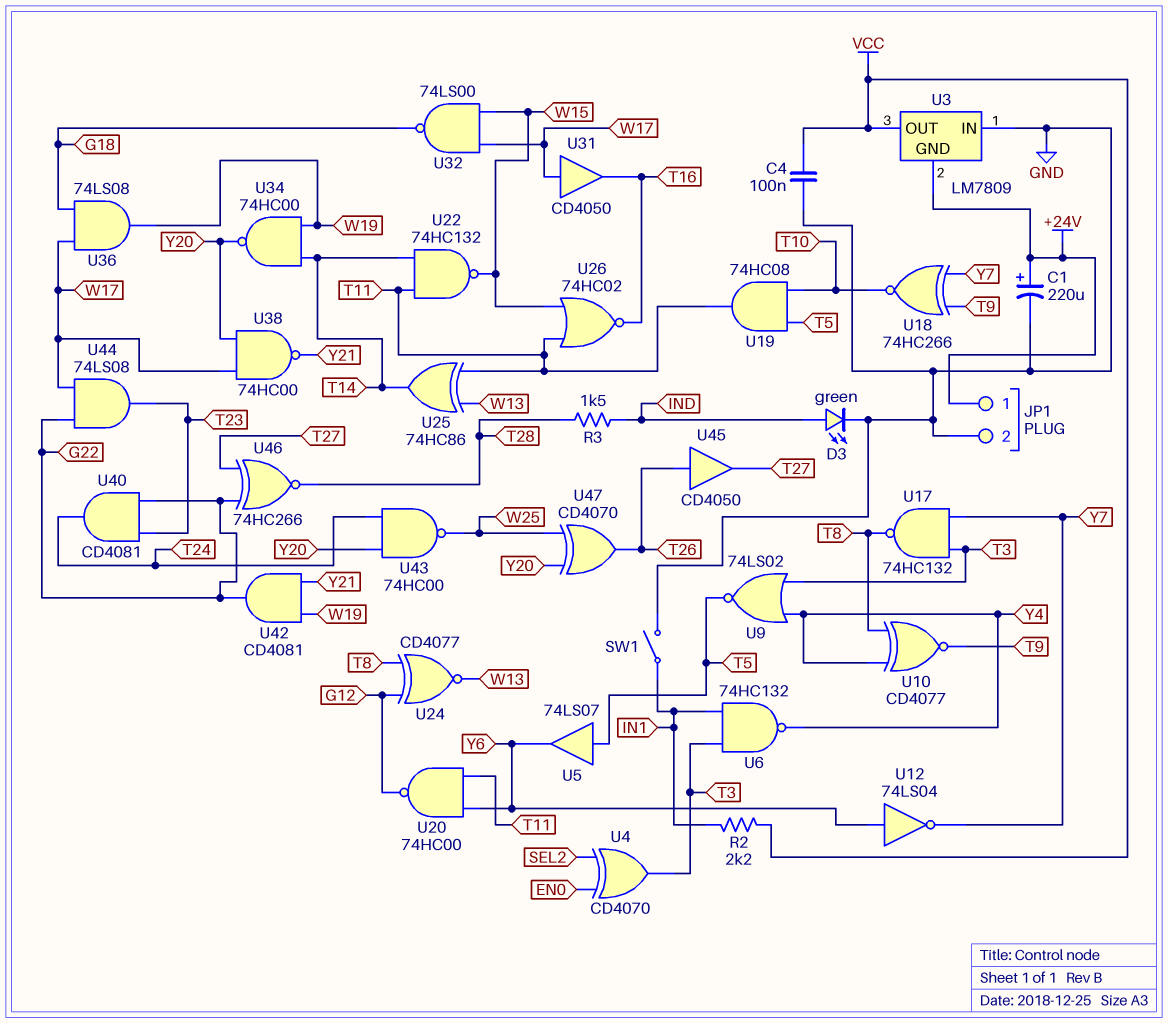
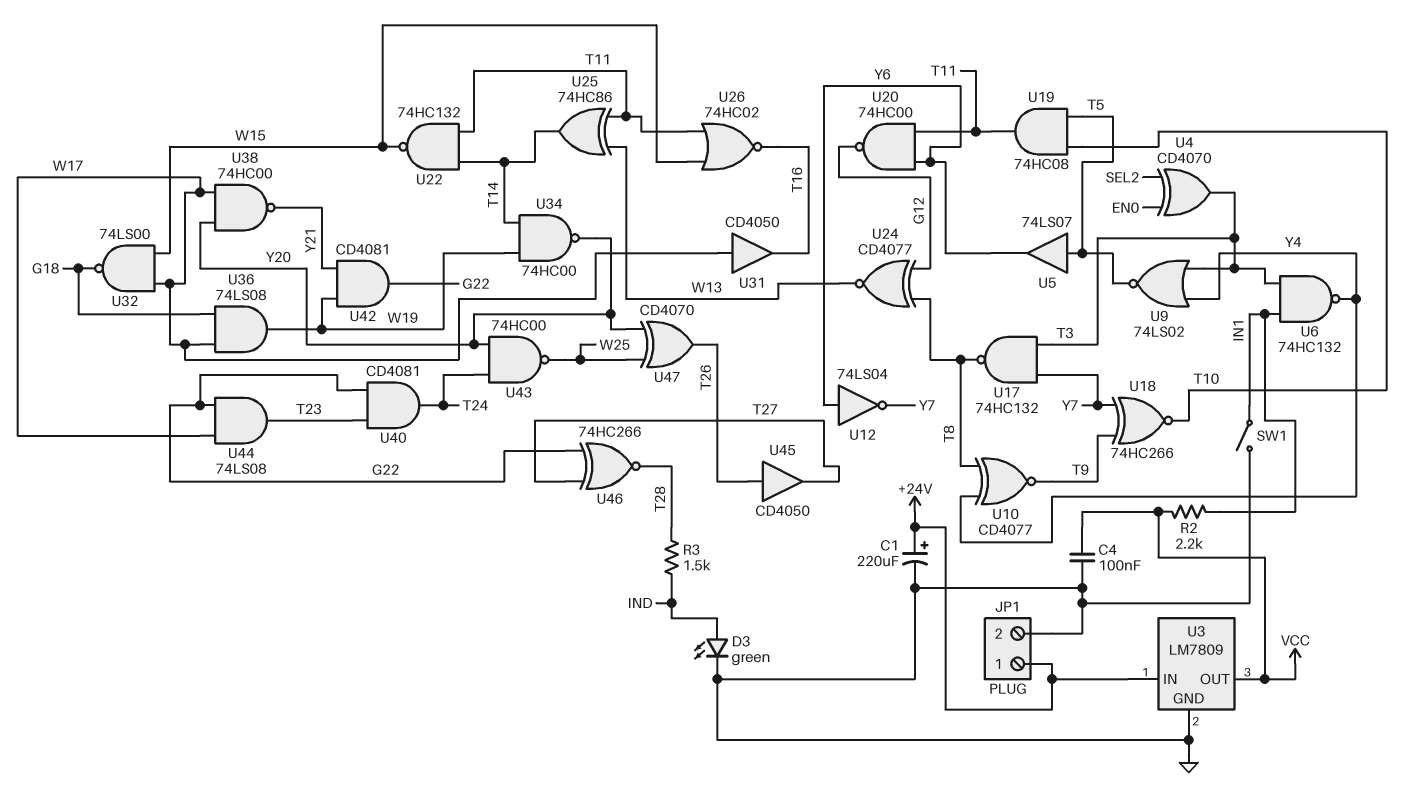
U3 pin GND: +24V -> GND
U3 pin IN: GND -> +24V

